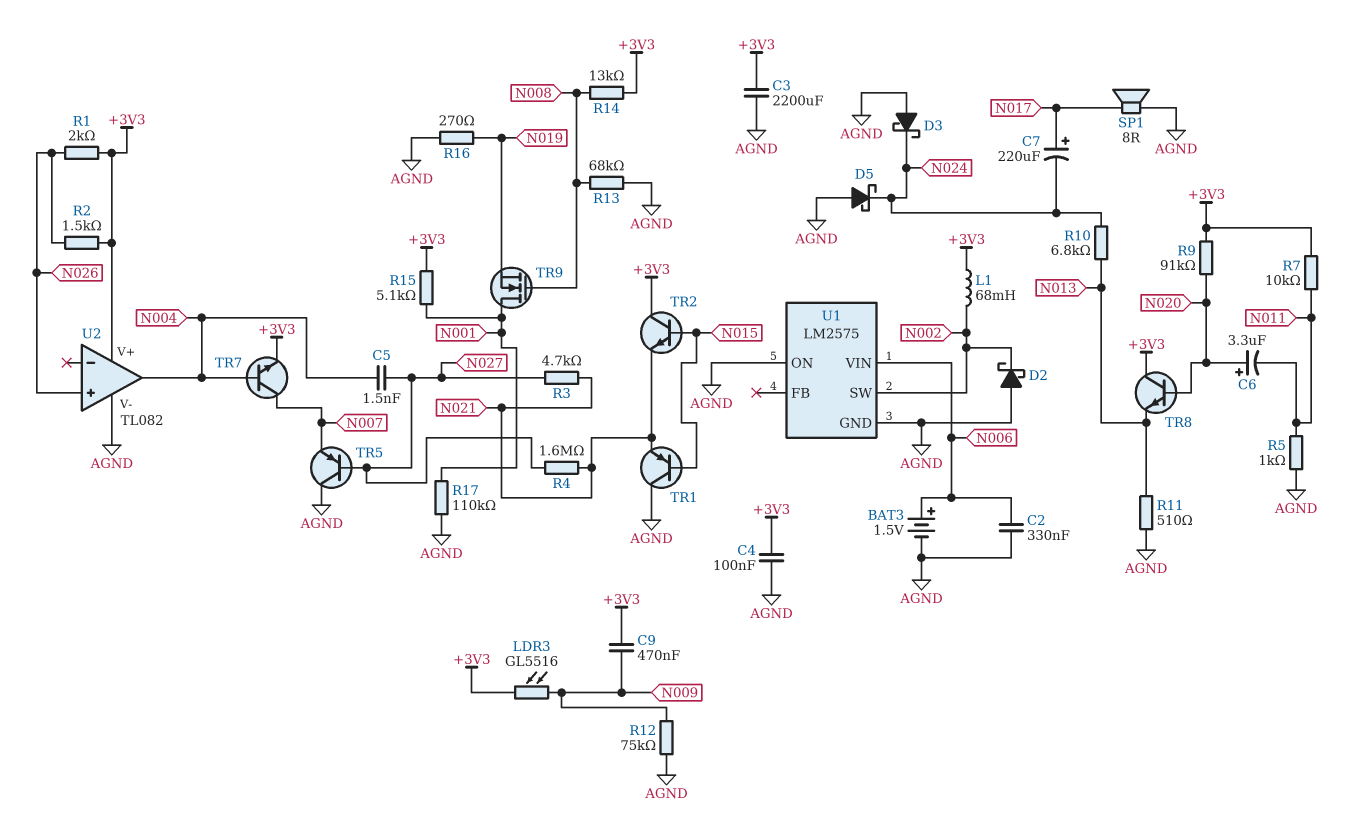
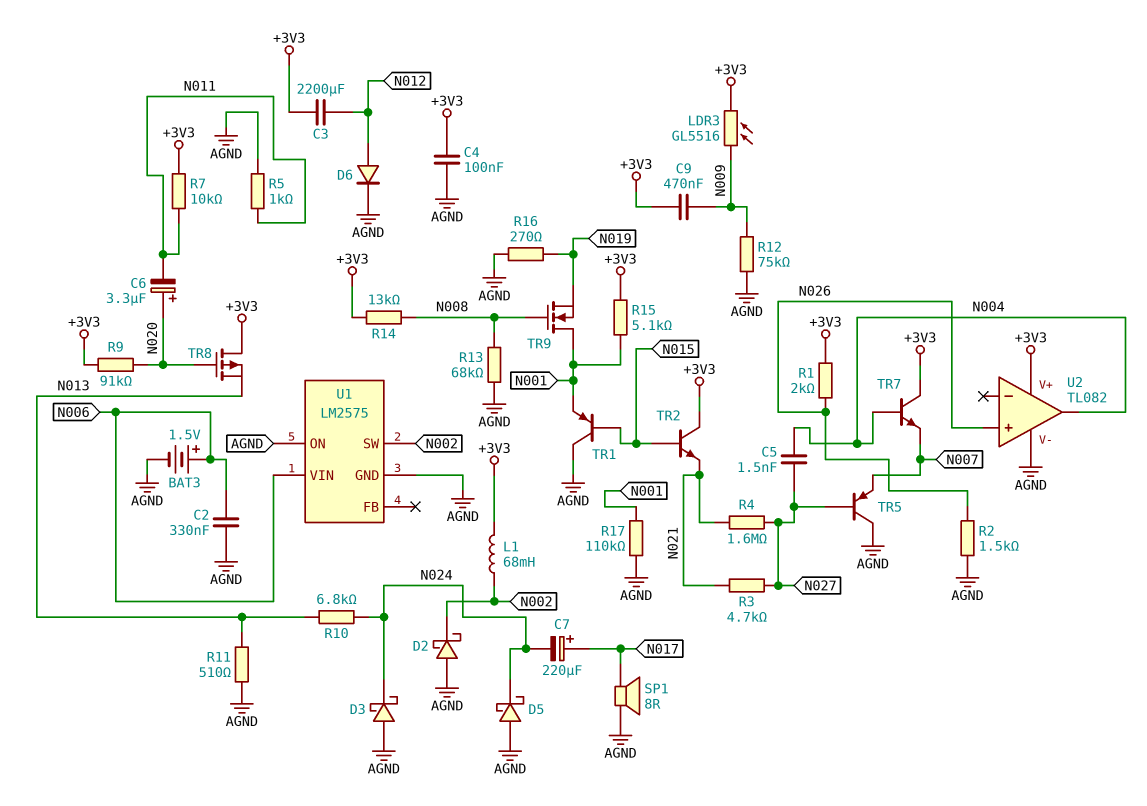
C3: 2200uF (+3V3, AGND) -> 2200uF (+3V3, N012)
D6: none -> diode (A N012, K AGND)
R2: 1.5k (+3V3, N026) -> 1.5k (AGND, N026)
TR1: PNP (B N015, C AGND, E N021) -> PNP (B N015, C AGND, E N001)
TR7: NPN (B N004, C N007, E +3V3) -> NPN (B N004, C +3V3, E N007)
TR8: NPN (B N020, C +3V3, E N013) -> PMOS (G N020, D +3V3, S N013)

